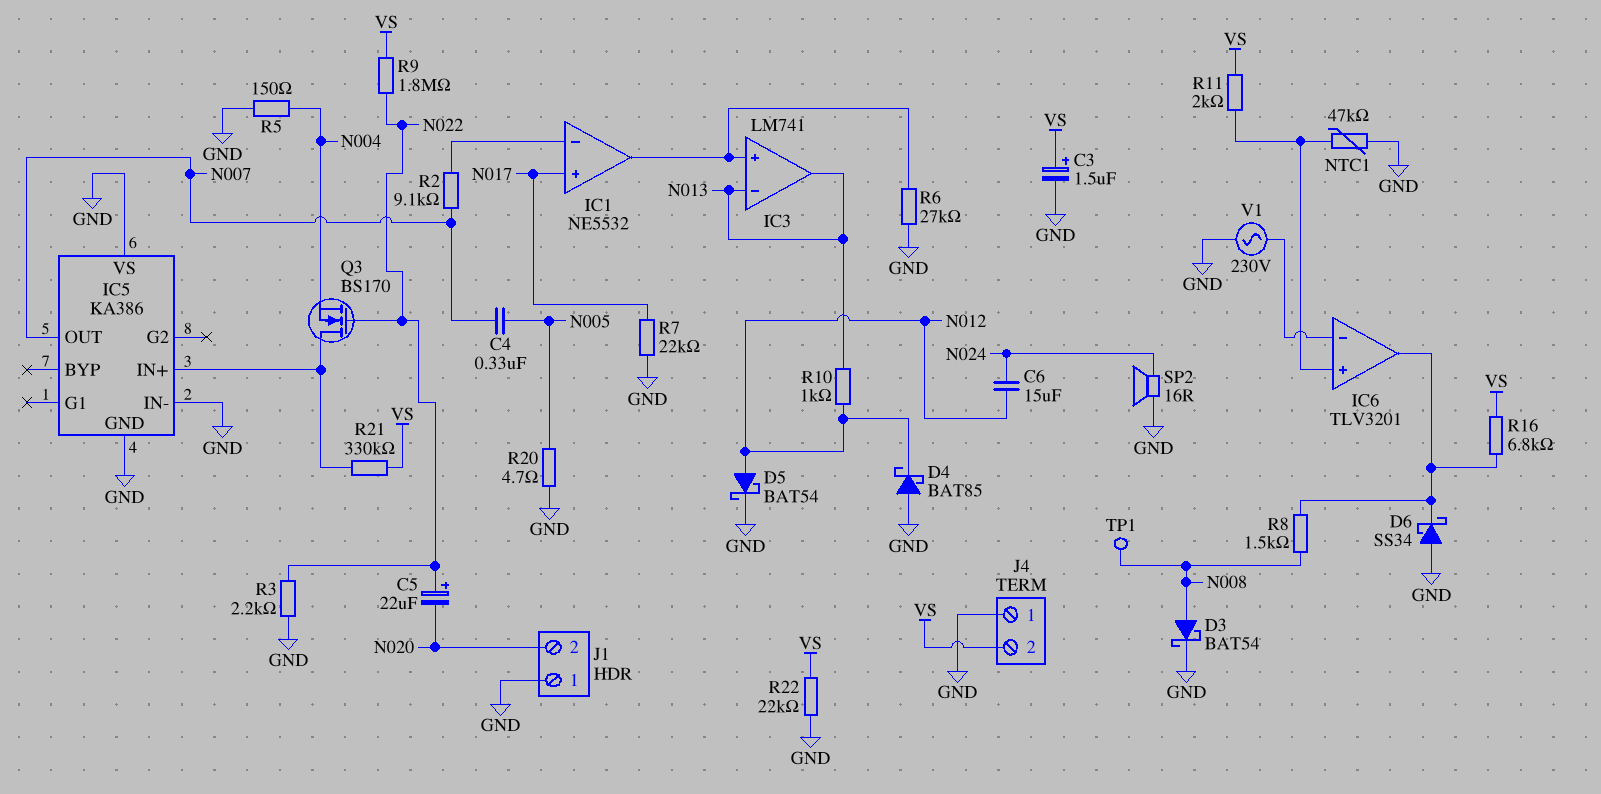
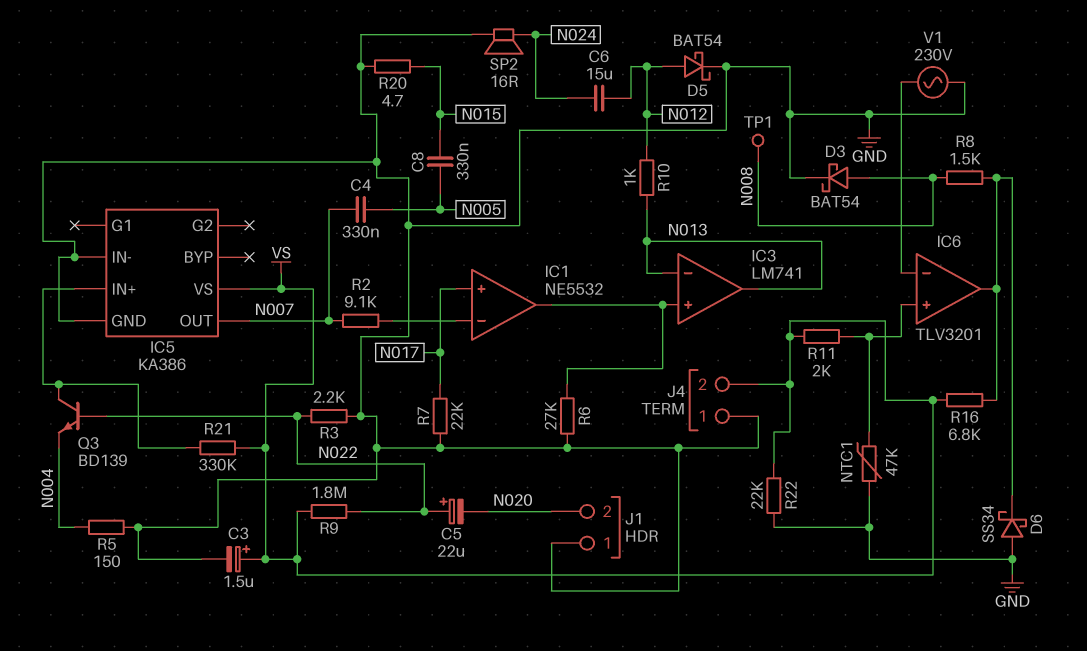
C8: none -> 330nF (N005, N015)
D4: schottky BAT85 (A GND, K N012) -> none
IC5 pin VS: GND -> VS
Q3: NMOS BS170 (G N022, D IC5/IN+, S N004) -> NPN BD139 (B N022, C IC5/IN+, E N004)
R20: 4.7 (GND, N005) -> 4.7 (GND, N015)

